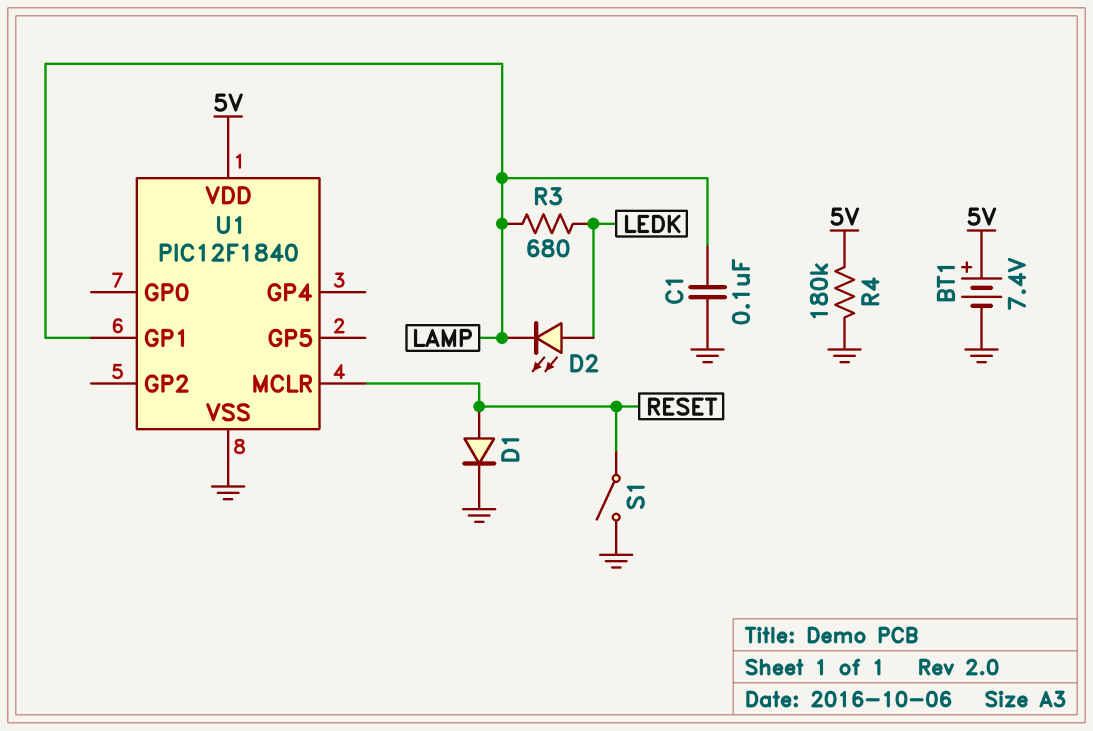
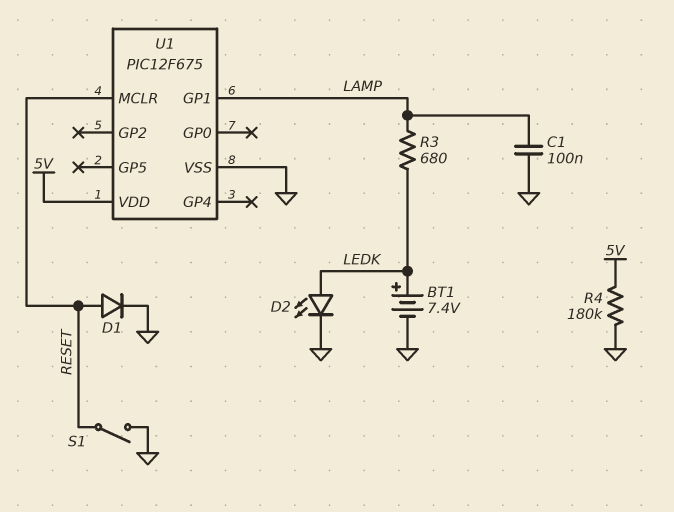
BT1: 7.4V (plus 5V, minus GND) -> 7.4V (plus LEDK, minus GND)
D2: LED (A LEDK, K LAMP) -> LED (A LEDK, K GND)
U1: PIC12F1840 -> PIC12F675

